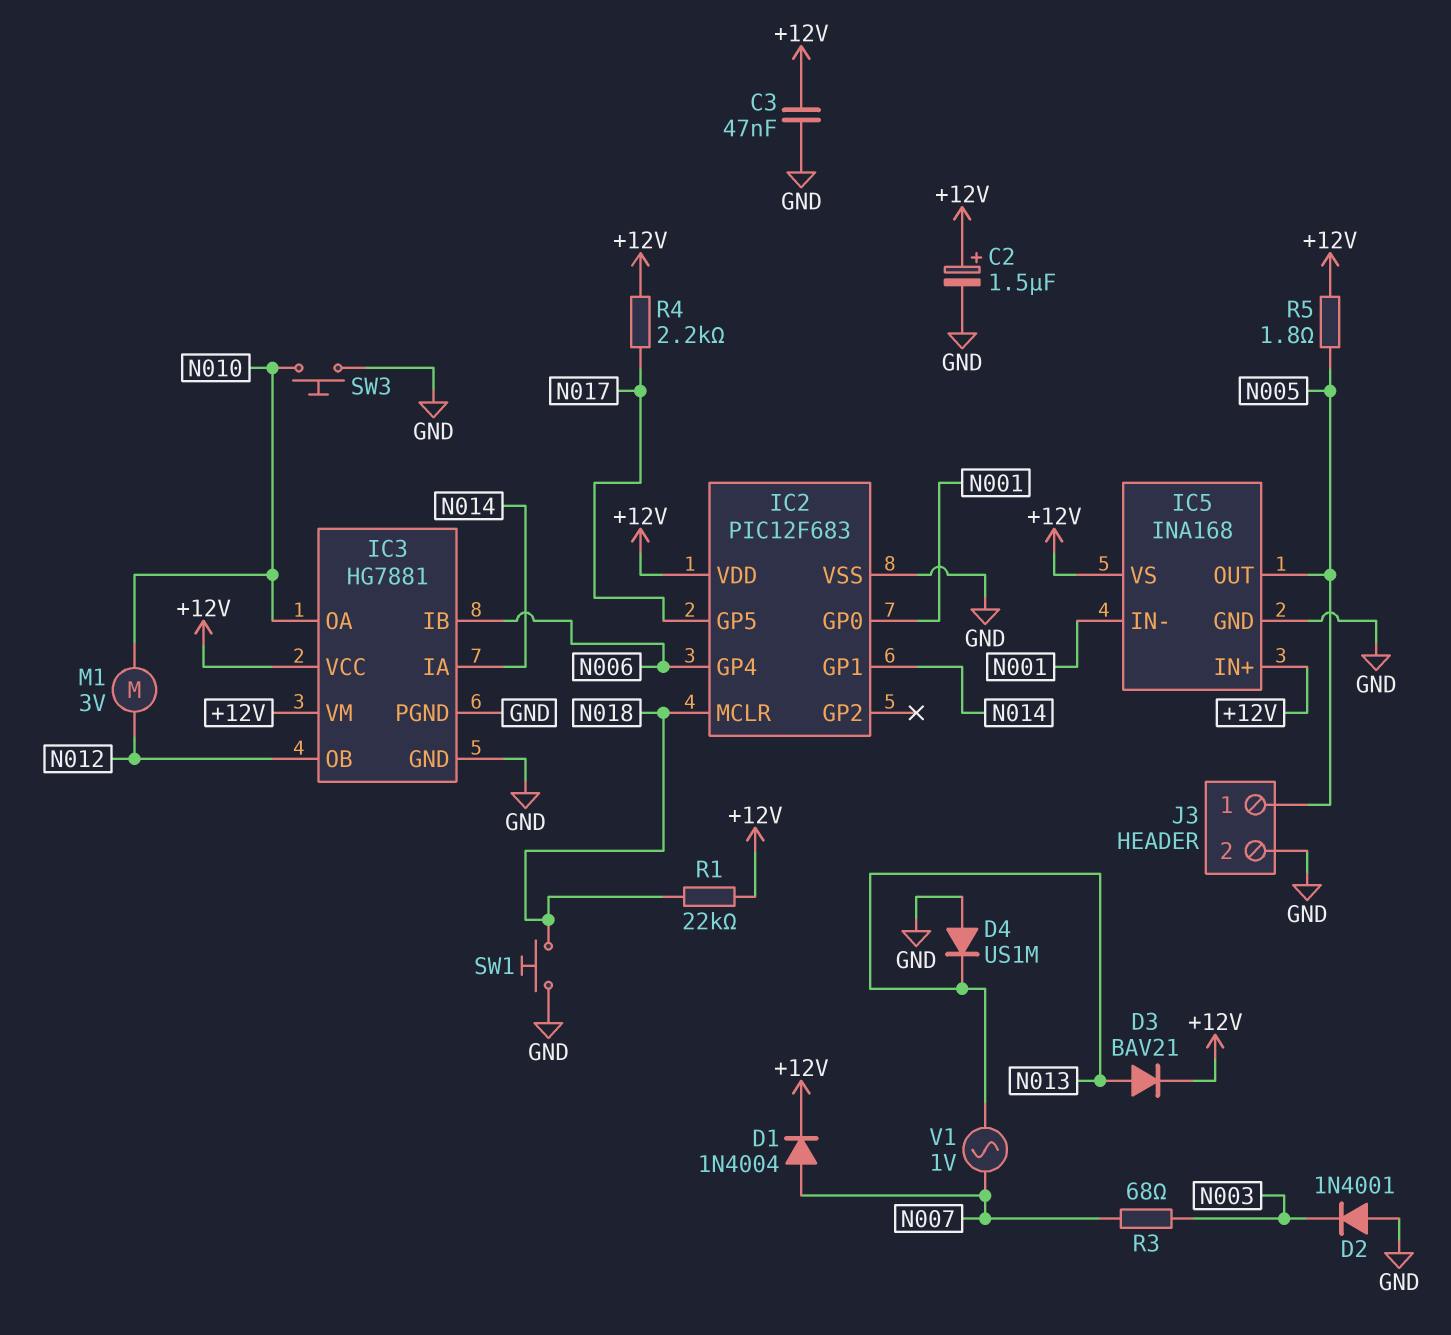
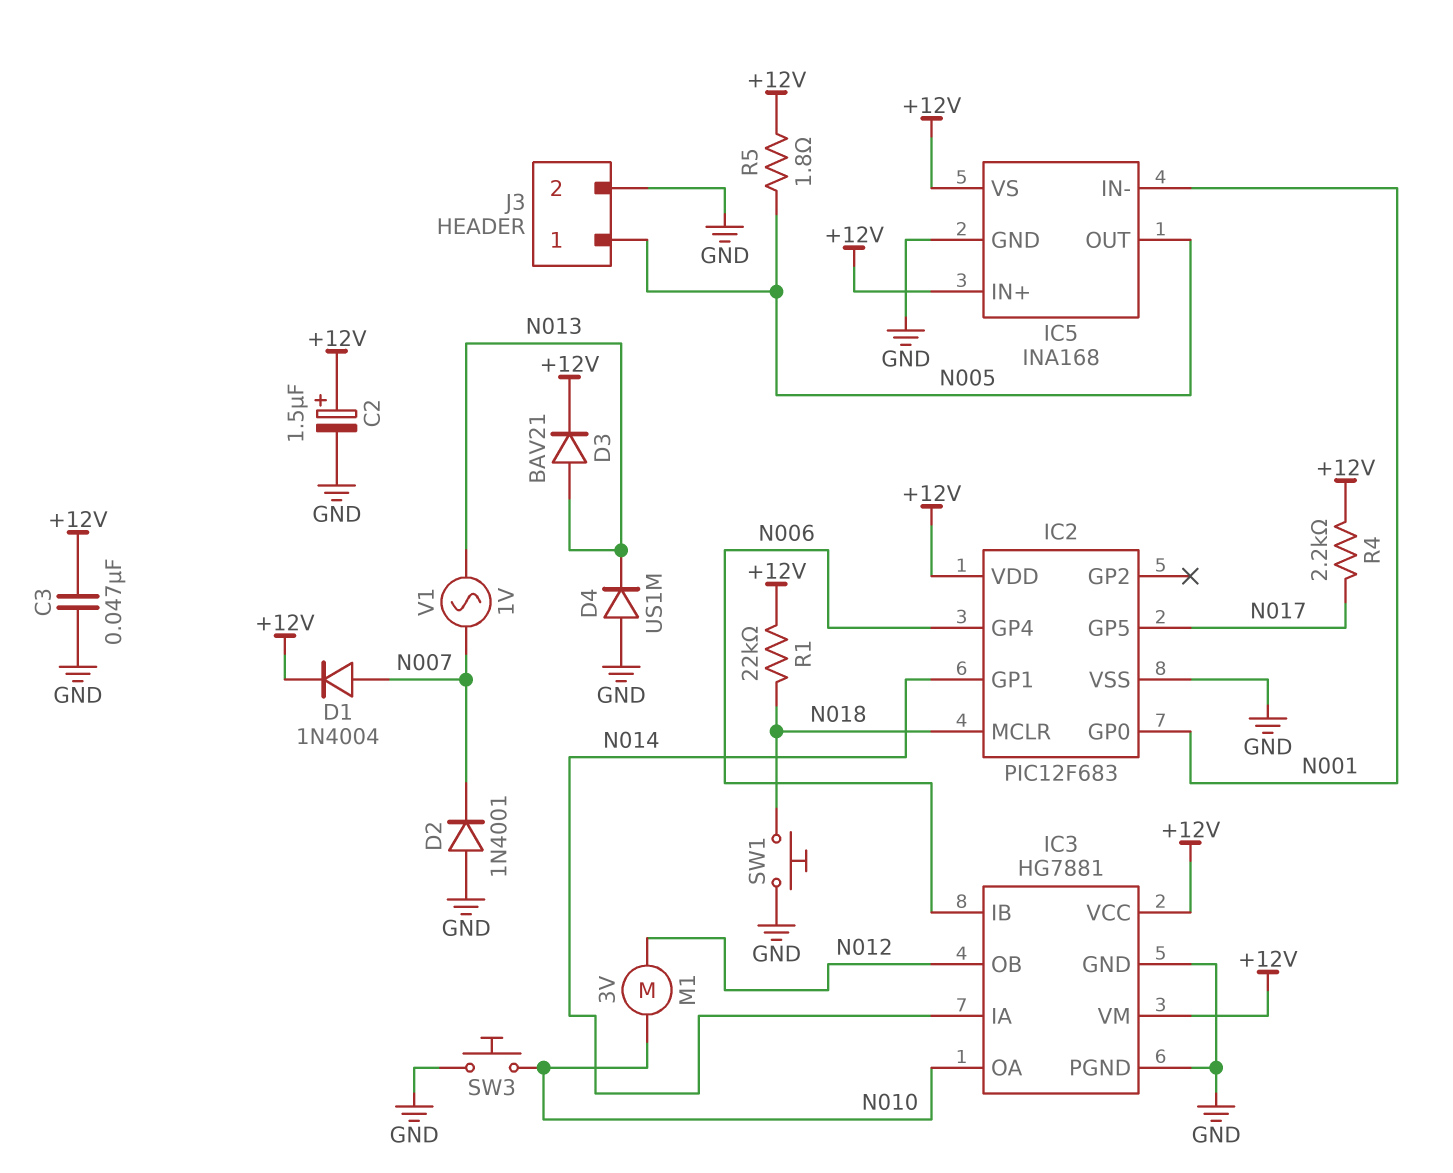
D2: diode 1N4001 (A GND, K N003) -> diode 1N4001 (A GND, K N007)
R3: 68 (N003, N007) -> none

